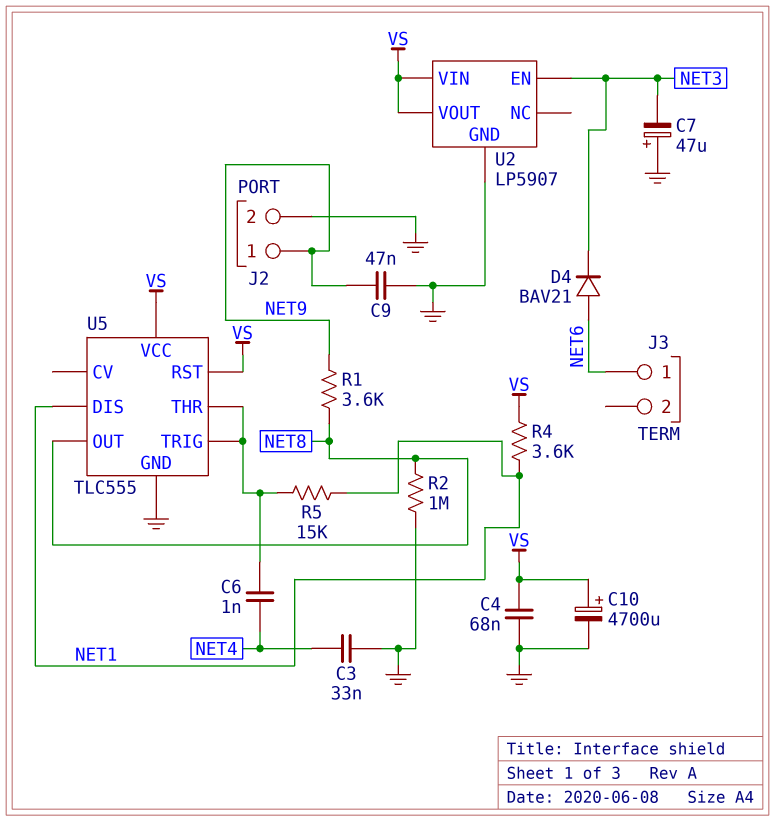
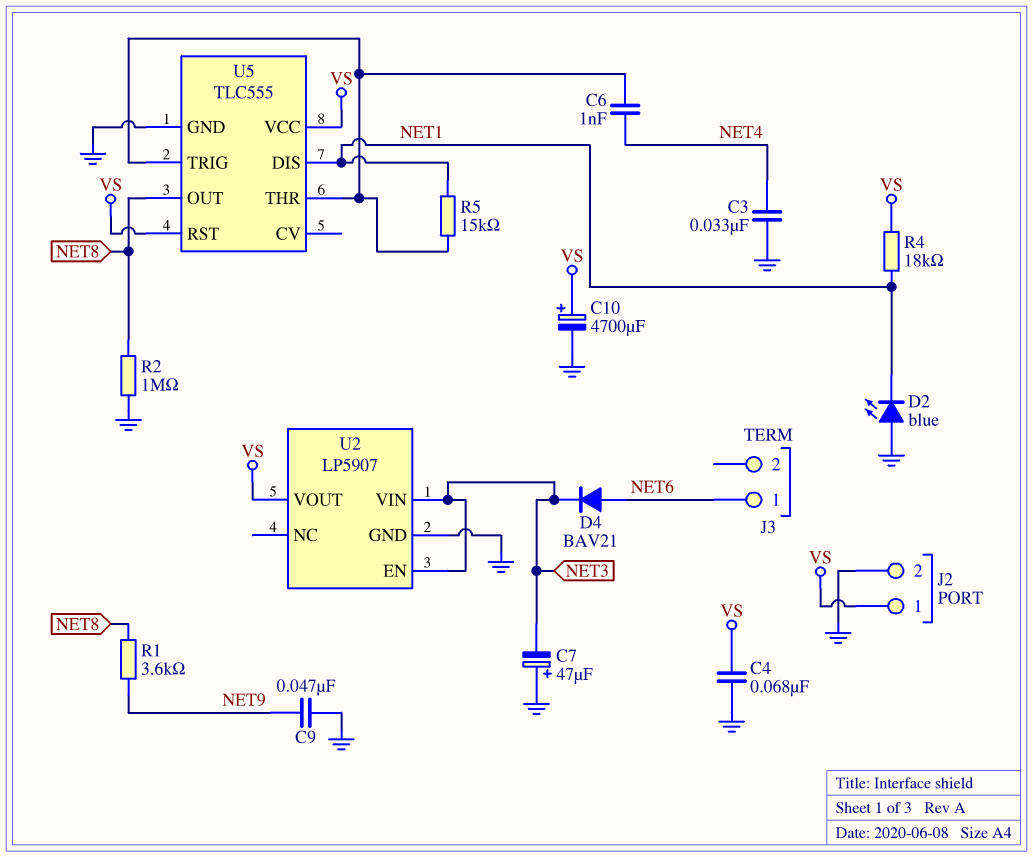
D2: none -> LED blue (A GND, K NET1)
J2 pin 1: NET9 -> VS
R4: 3.6k (NET1, VS) -> 18k (NET1, VS)
U2 pin VIN: VS -> NET3

